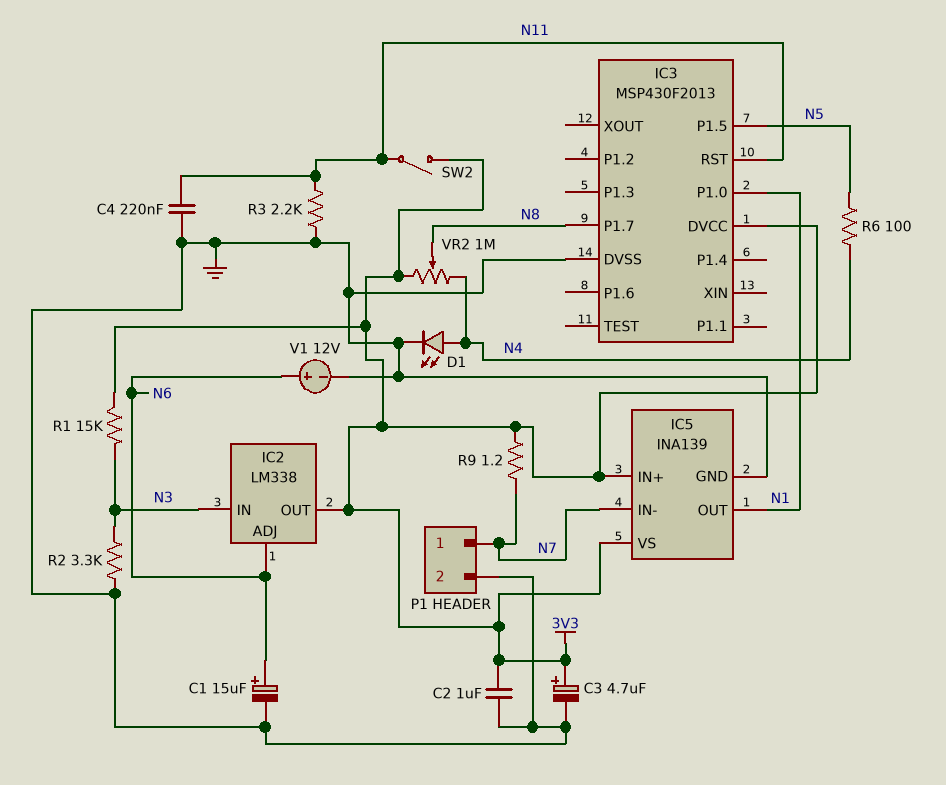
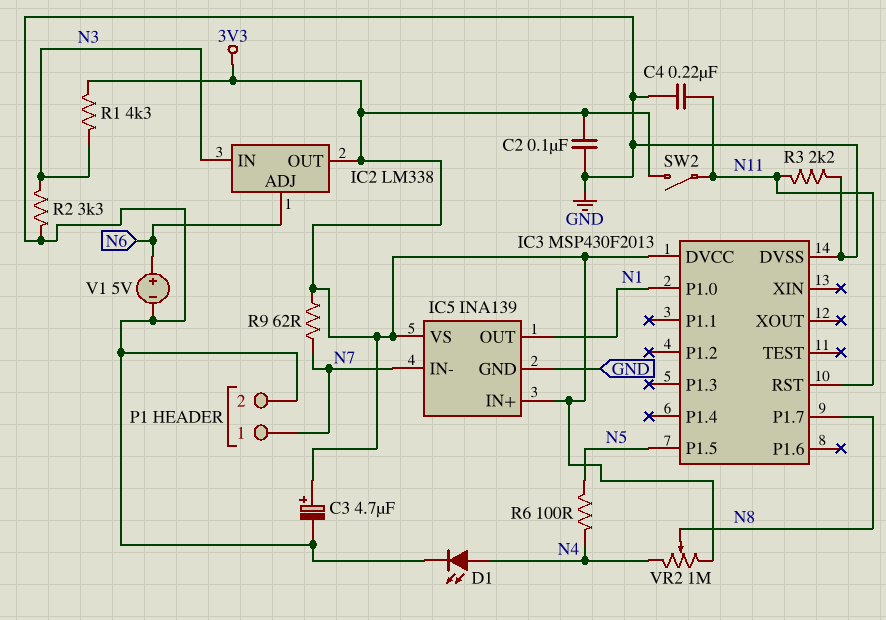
C1: 15uF (plus N6, minus GND) -> none
C2: 1uF (3V3, GND) -> 100nF (3V3, GND)
R1: 15k (3V3, N3) -> 4.3k (3V3, N3)
R9: 1.2 (3V3, N7) -> 62 (3V3, N7)
V1: 12V (plus N6, minus GND) -> 5V (plus N6, minus GND)

